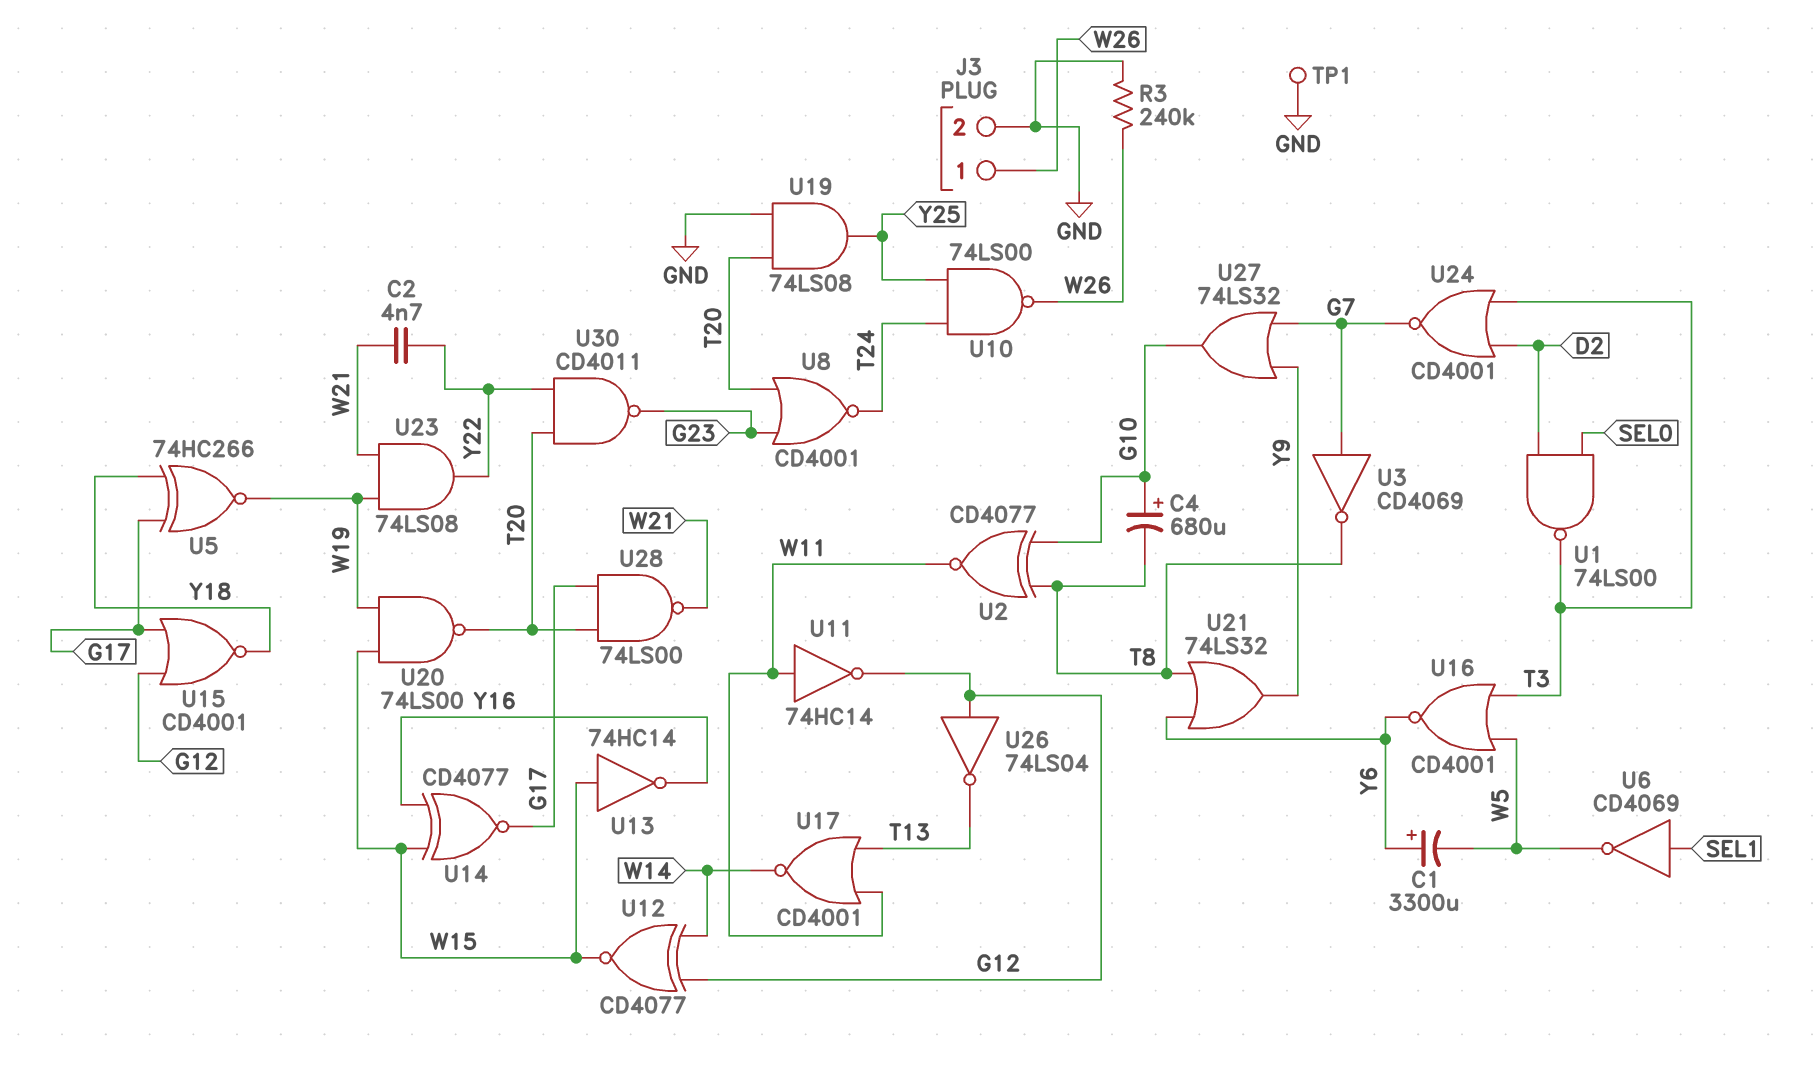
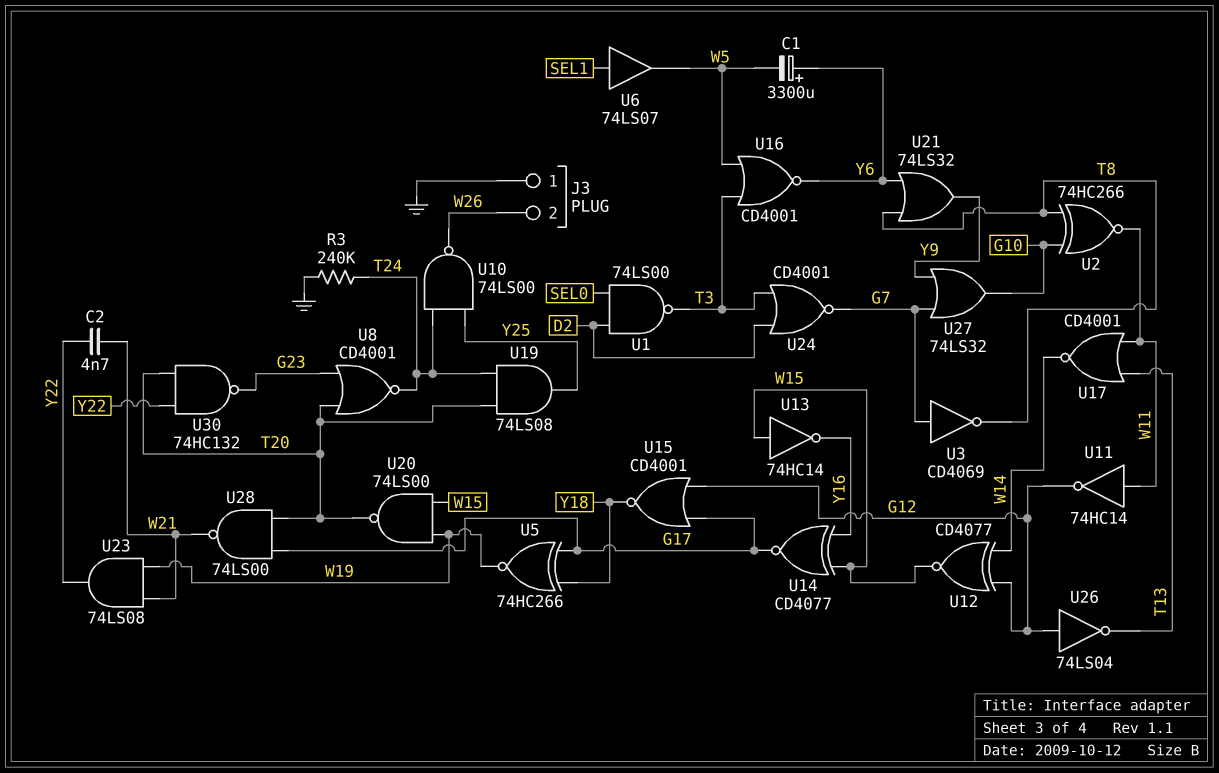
C4: 680uF (plus G10, minus T8) -> none
J3 pin 1: W26 -> GND
J3 pin 2: GND -> W26
R3: 240k (GND, W26) -> 240k (GND, T24)
TP1: test point (GND) -> none
U2: XNOR CD4077 (in G10, in T8, out W11) -> XNOR 74HC266 (in G10, in T8, out W11)
U6: NOT CD4069 (in SEL1, out W5) -> buffer 74LS07 (in SEL1, out W5)
U19: AND 74LS08 (in GND, in T20, out Y25) -> AND 74LS08 (in T20, in T24, out Y25)
U30: NAND CD4011 (in T20, in Y22, out G23) -> NAND 74HC132 (in T20, in Y22, out G23)

